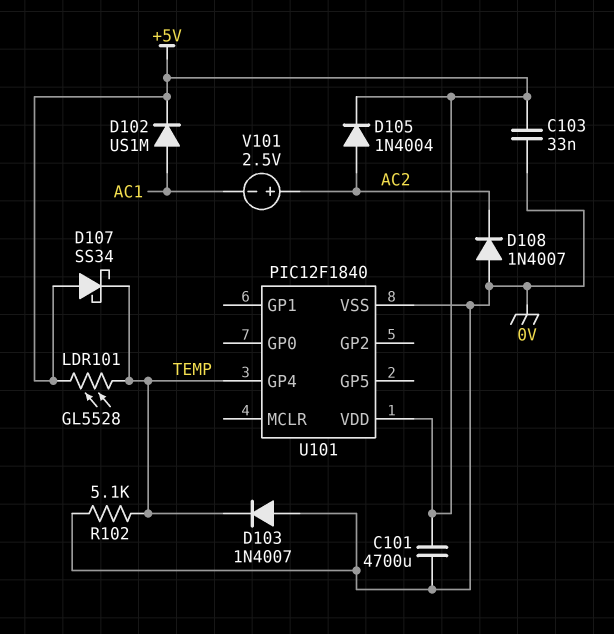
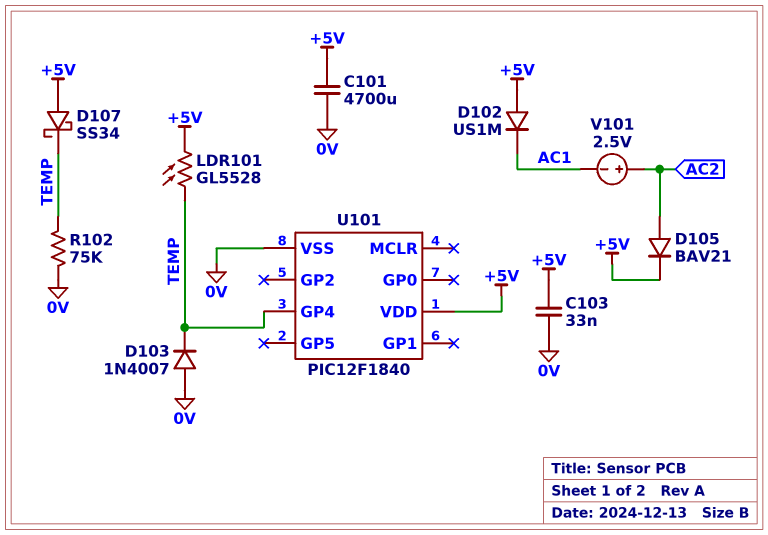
D102: diode US1M (A AC1, K +5V) -> diode US1M (A +5V, K AC1)
D105: diode 1N4004 (A AC2, K +5V) -> diode BAV21 (A AC2, K +5V)
D108: diode 1N4007 (A 0V, K AC2) -> none
R102: 5.1k (0V, TEMP) -> 75k (0V, TEMP)

